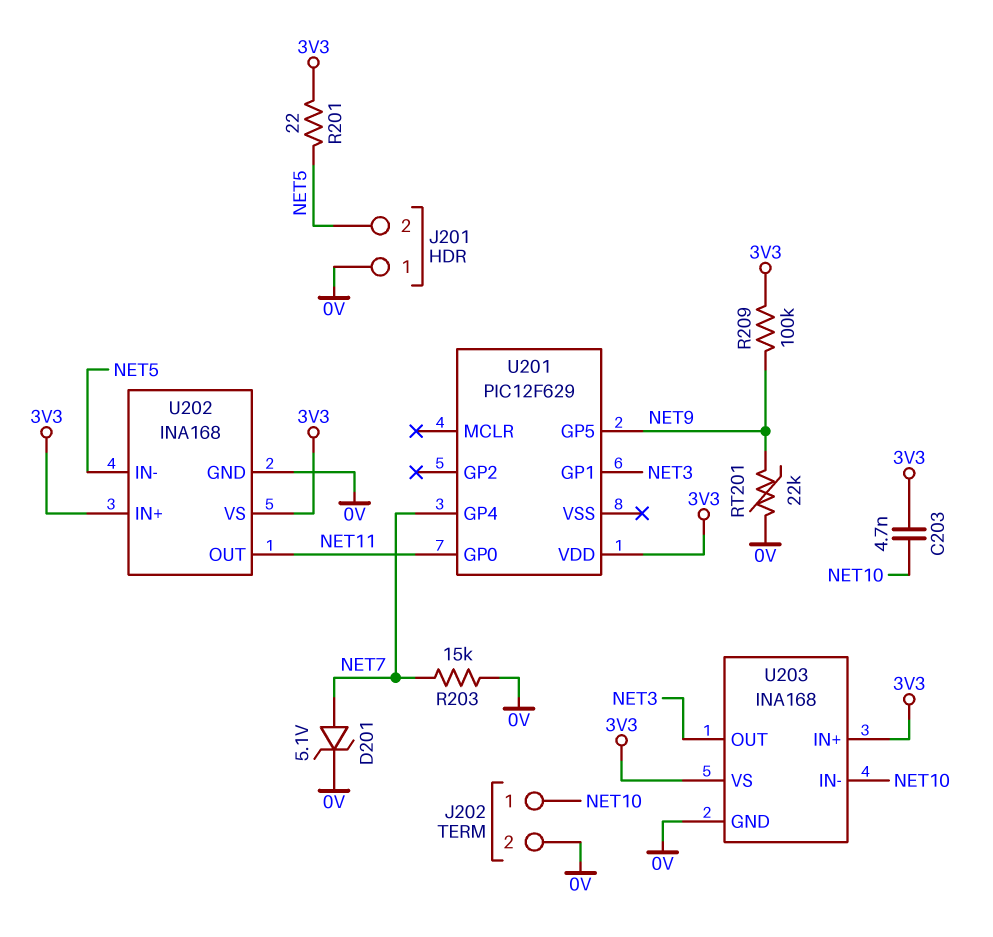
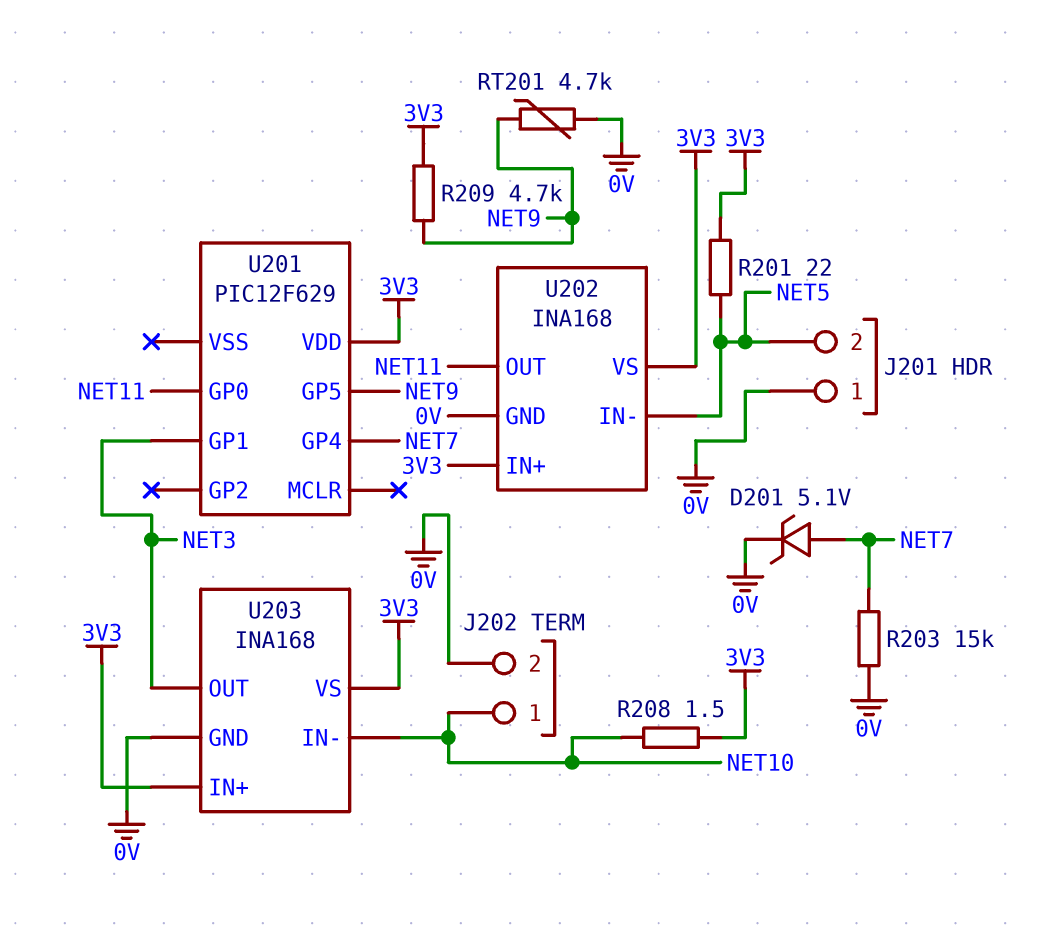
C203: 4.7nF (3V3, NET10) -> none
R208: none -> 1.5 (3V3, NET10)
R209: 100k (3V3, NET9) -> 4.7k (3V3, NET9)
RT201: 22k (0V, NET9) -> 4.7k (0V, NET9)

